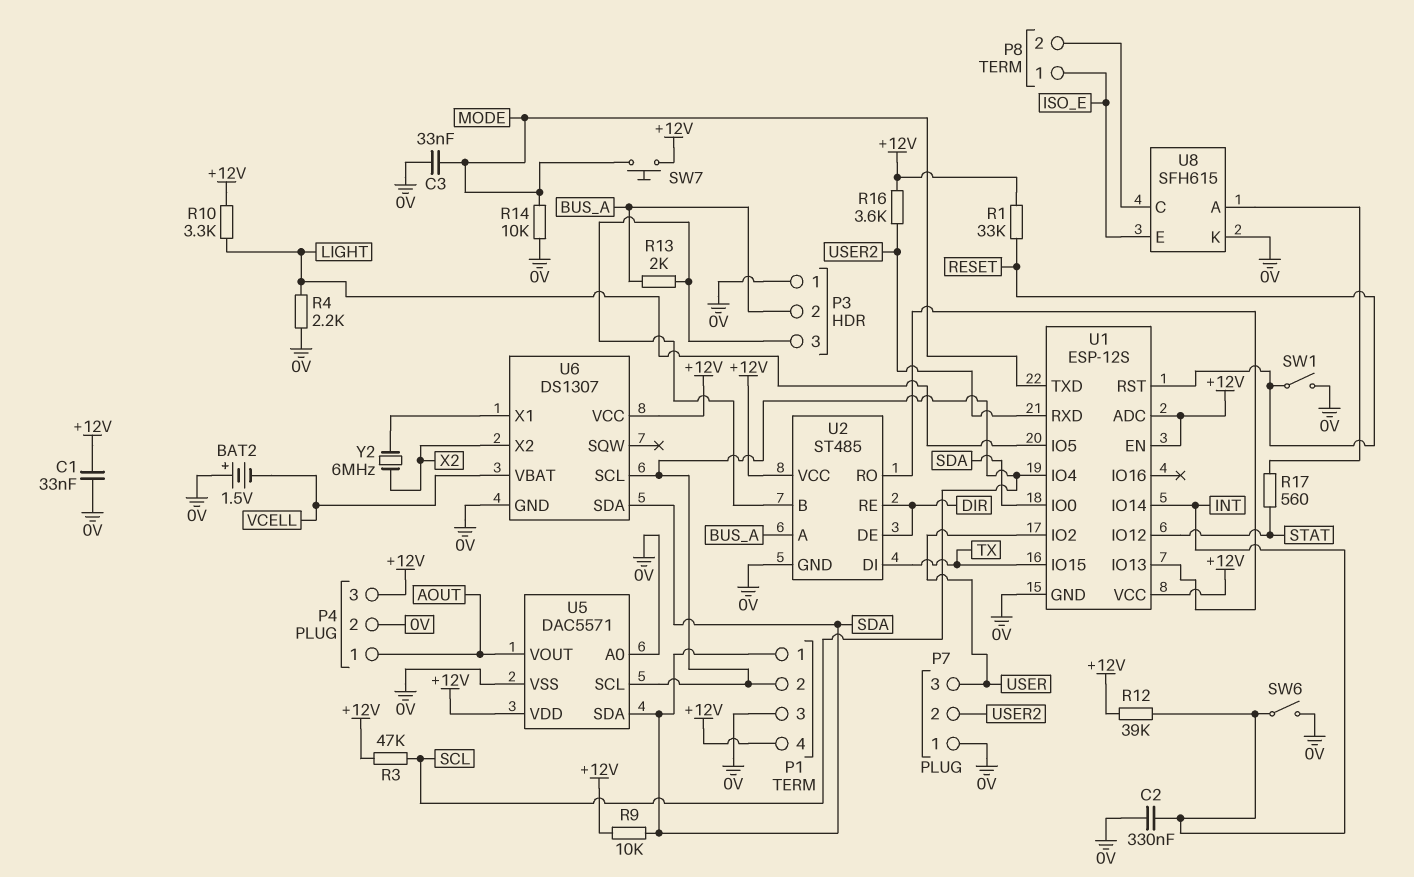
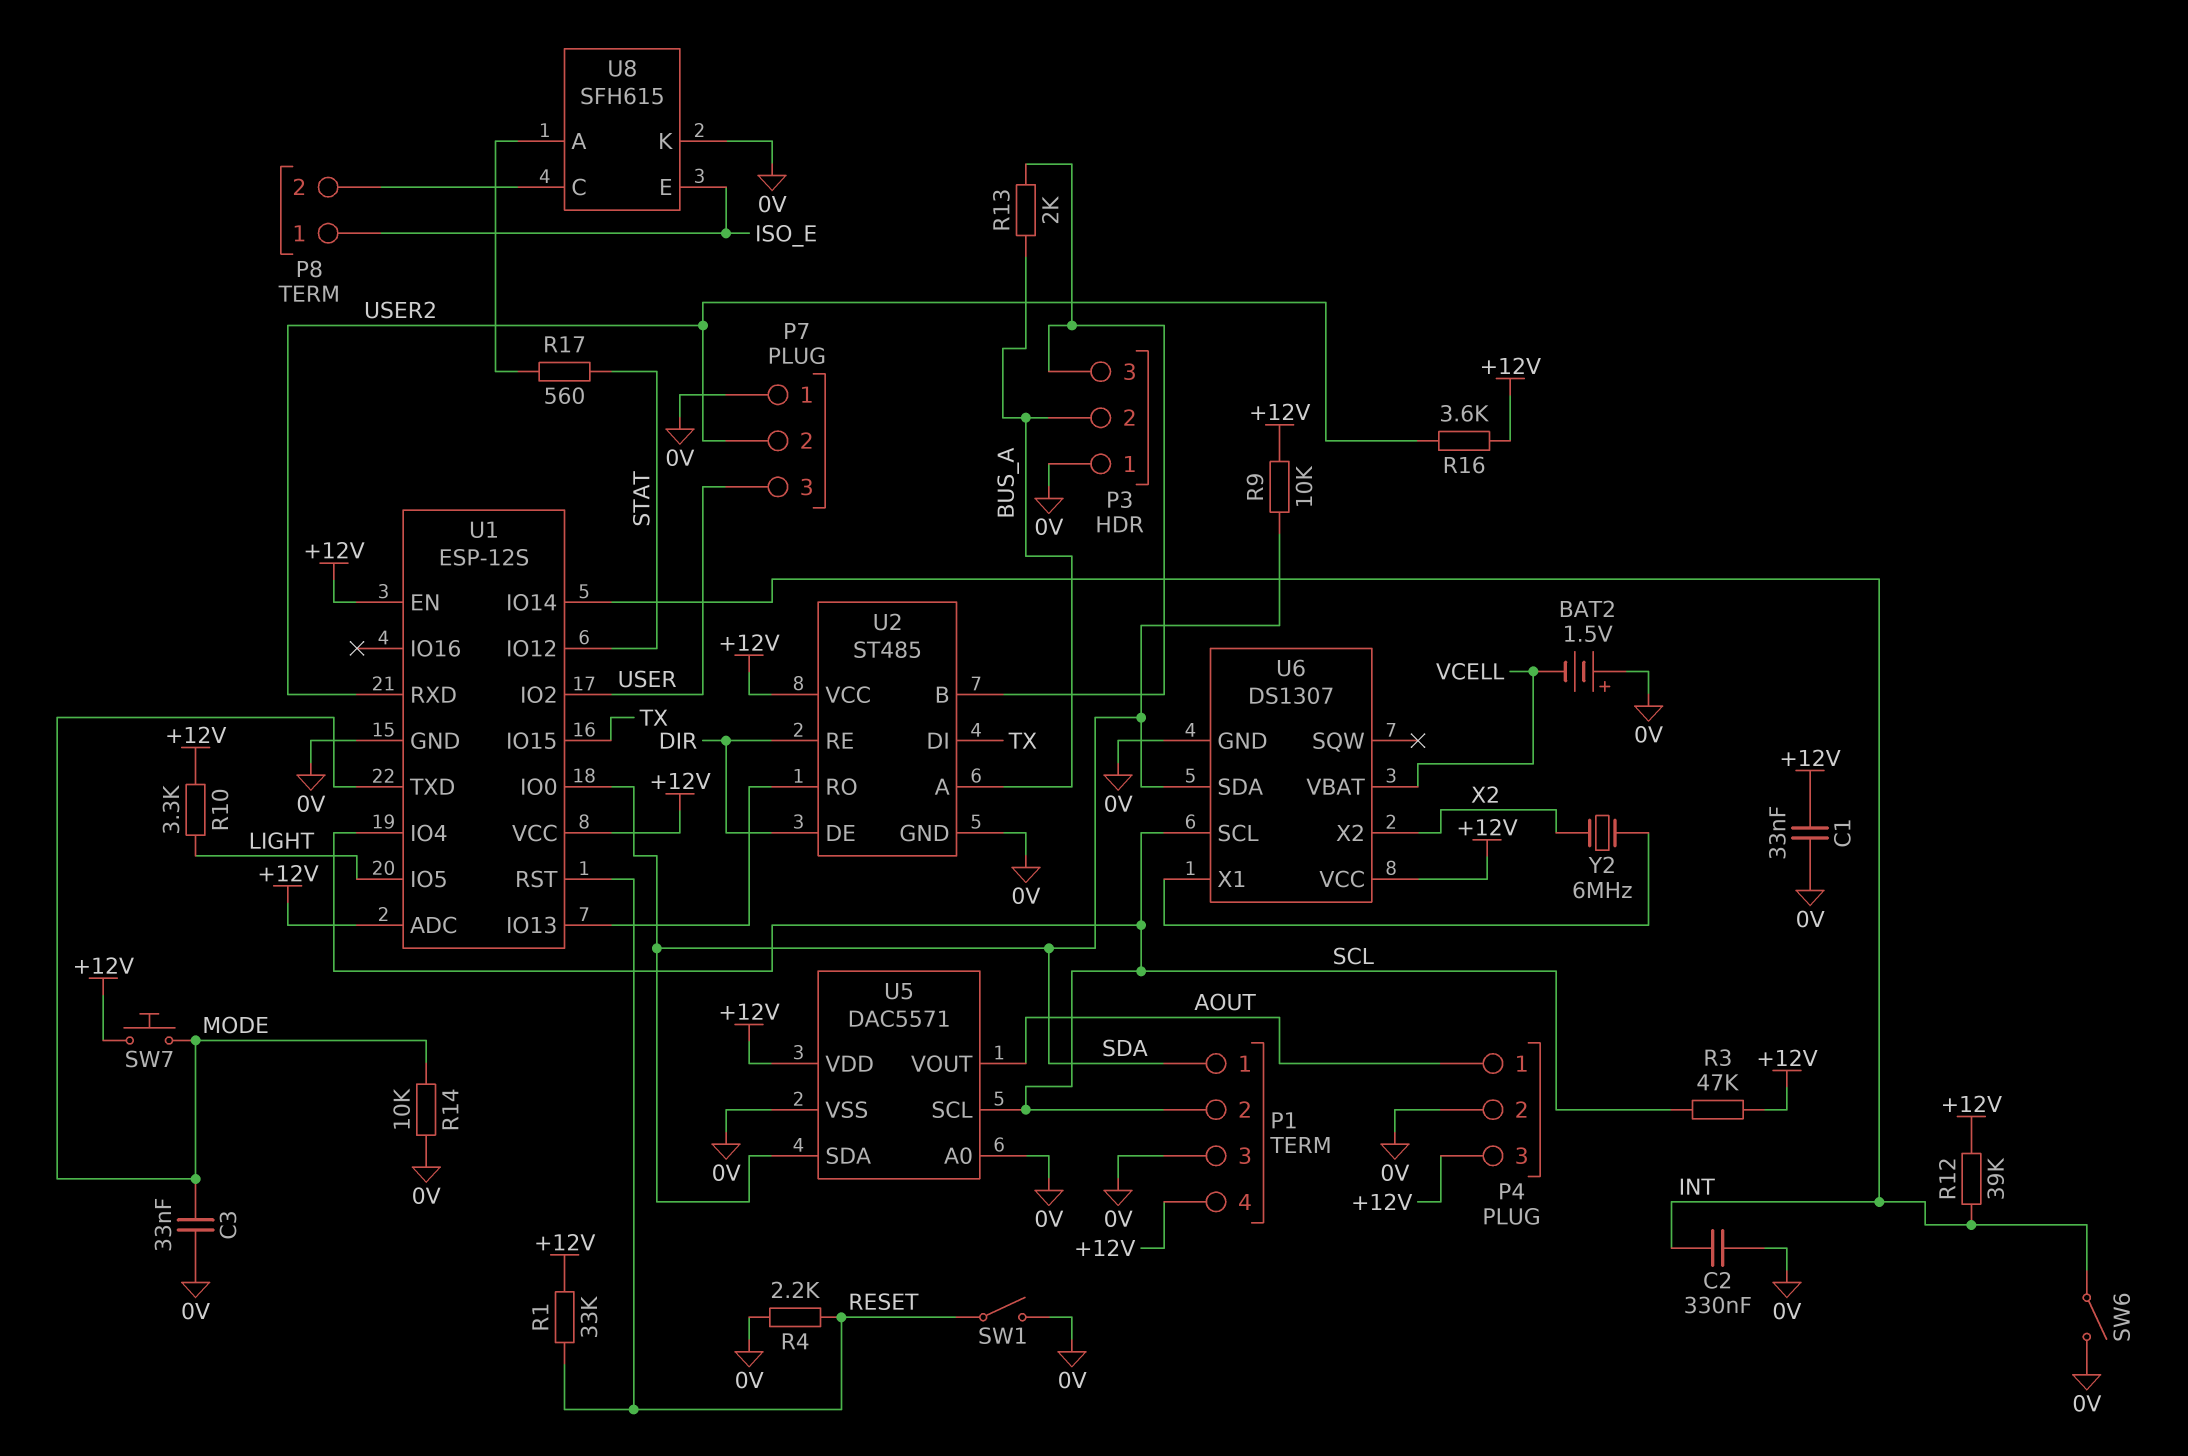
R4: 2.2k (0V, LIGHT) -> 2.2k (0V, RESET)

